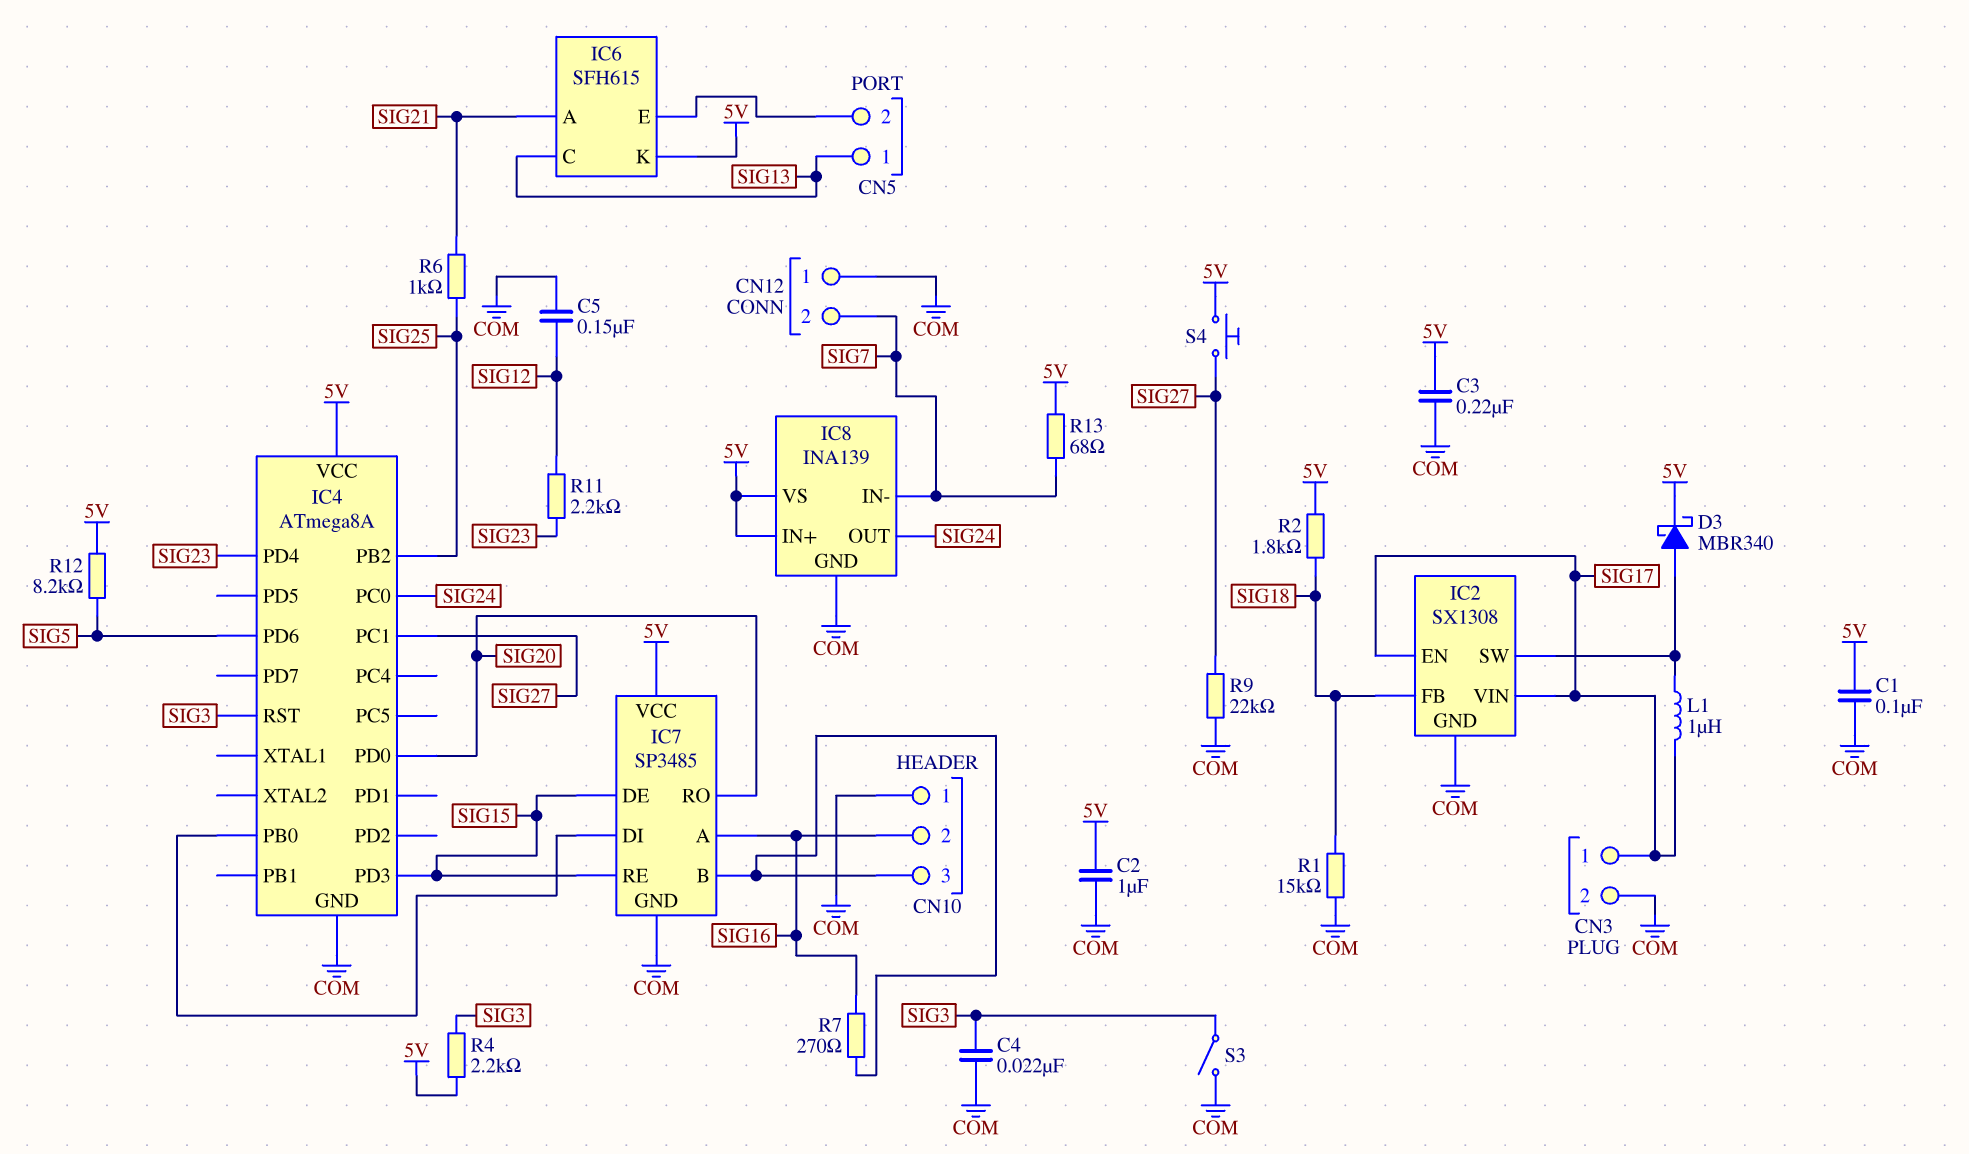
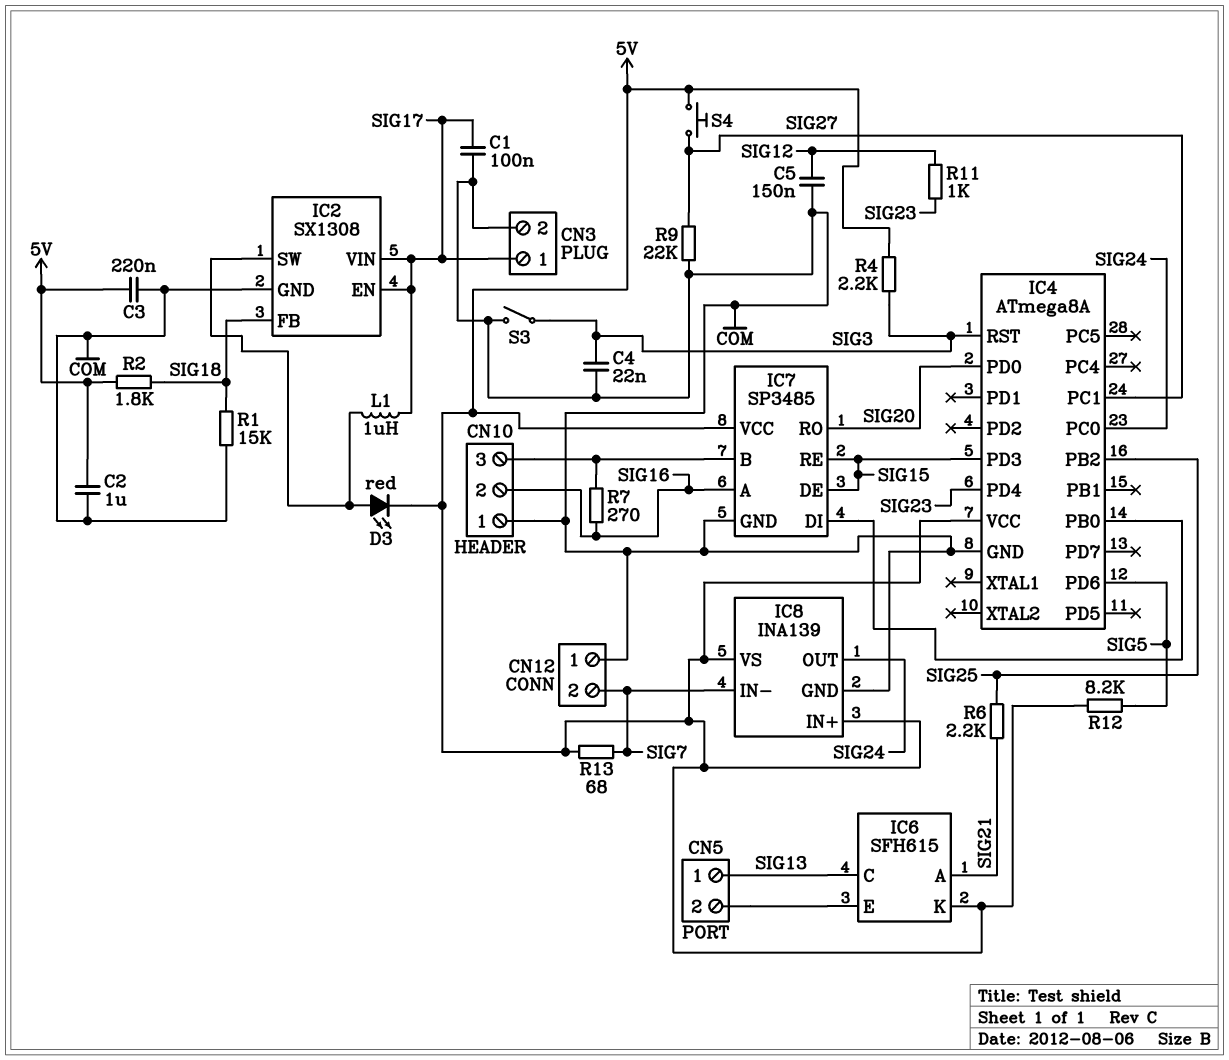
C1: 100nF (5V, COM) -> 100nF (COM, SIG17)
D3: schottky MBR340 (A IC2/SW, K 5V) -> LED red (A IC2/SW, K 5V)
R6: 1k (SIG21, SIG25) -> 2.2k (SIG21, SIG25)
R11: 2.2k (SIG12, SIG23) -> 1k (SIG12, SIG23)

